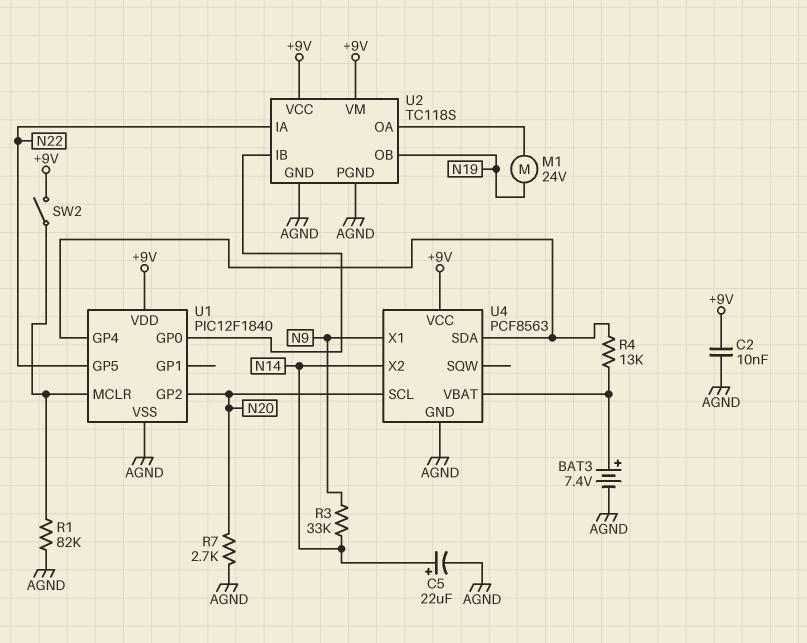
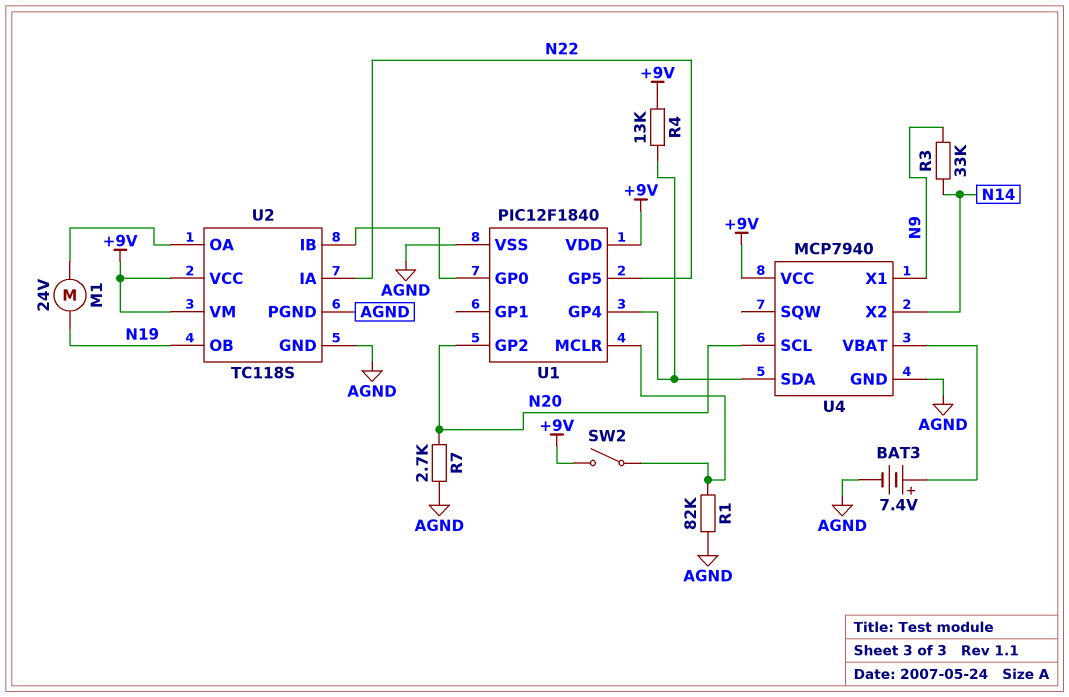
C2: 10nF (+9V, AGND) -> none
C5: 22uF (plus N14, minus AGND) -> none
R4: 13k (U1/GP4, U4/VBAT) -> 13k (+9V, U1/GP4)
U4: PCF8563 -> MCP7940

